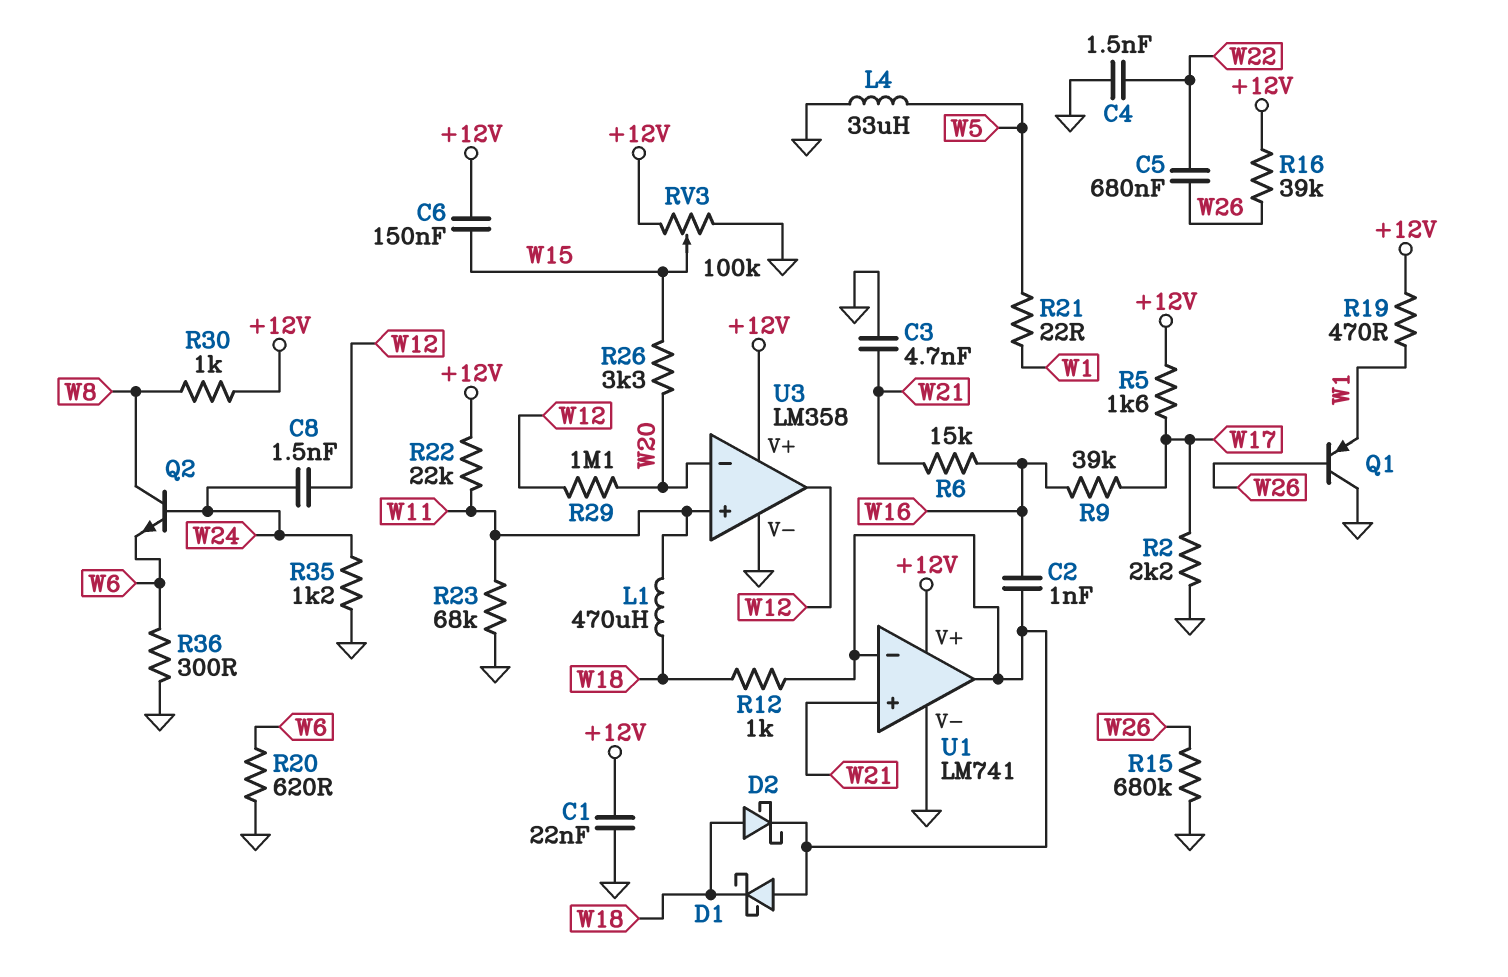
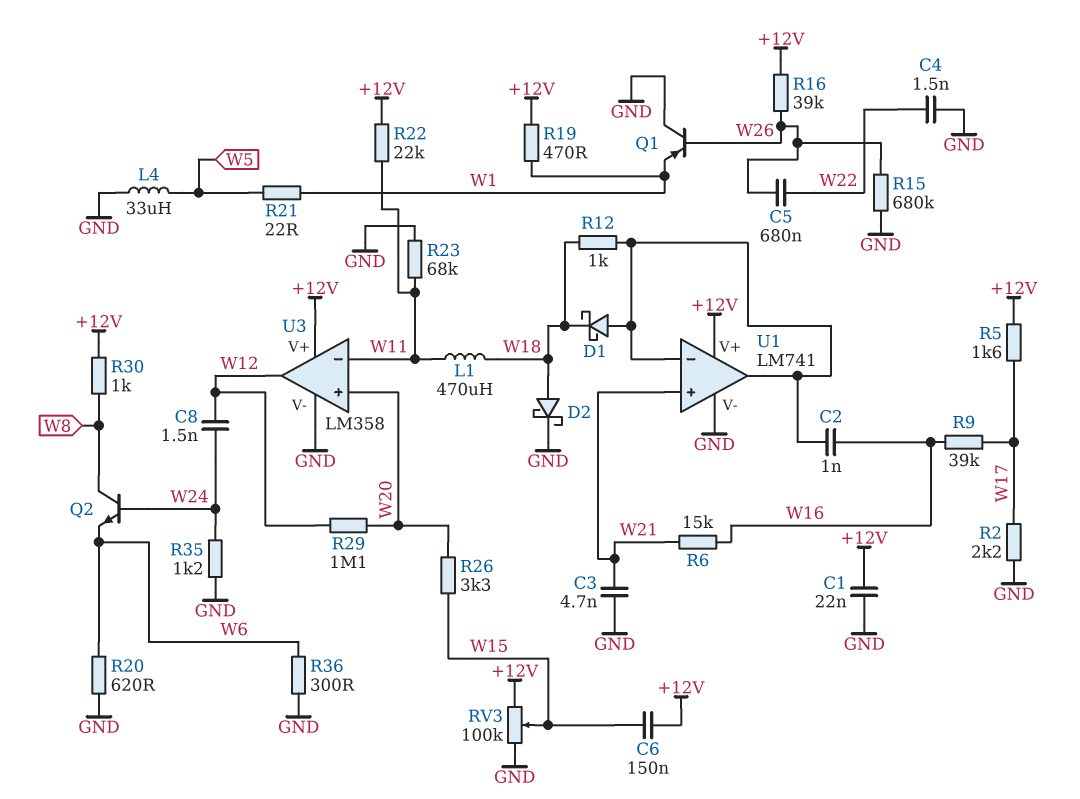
D2: schottky (A W18, K U1/in-) -> schottky (A W18, K GND)
U3 pin in+: W11 -> W20
U3 pin in-: W20 -> W11

